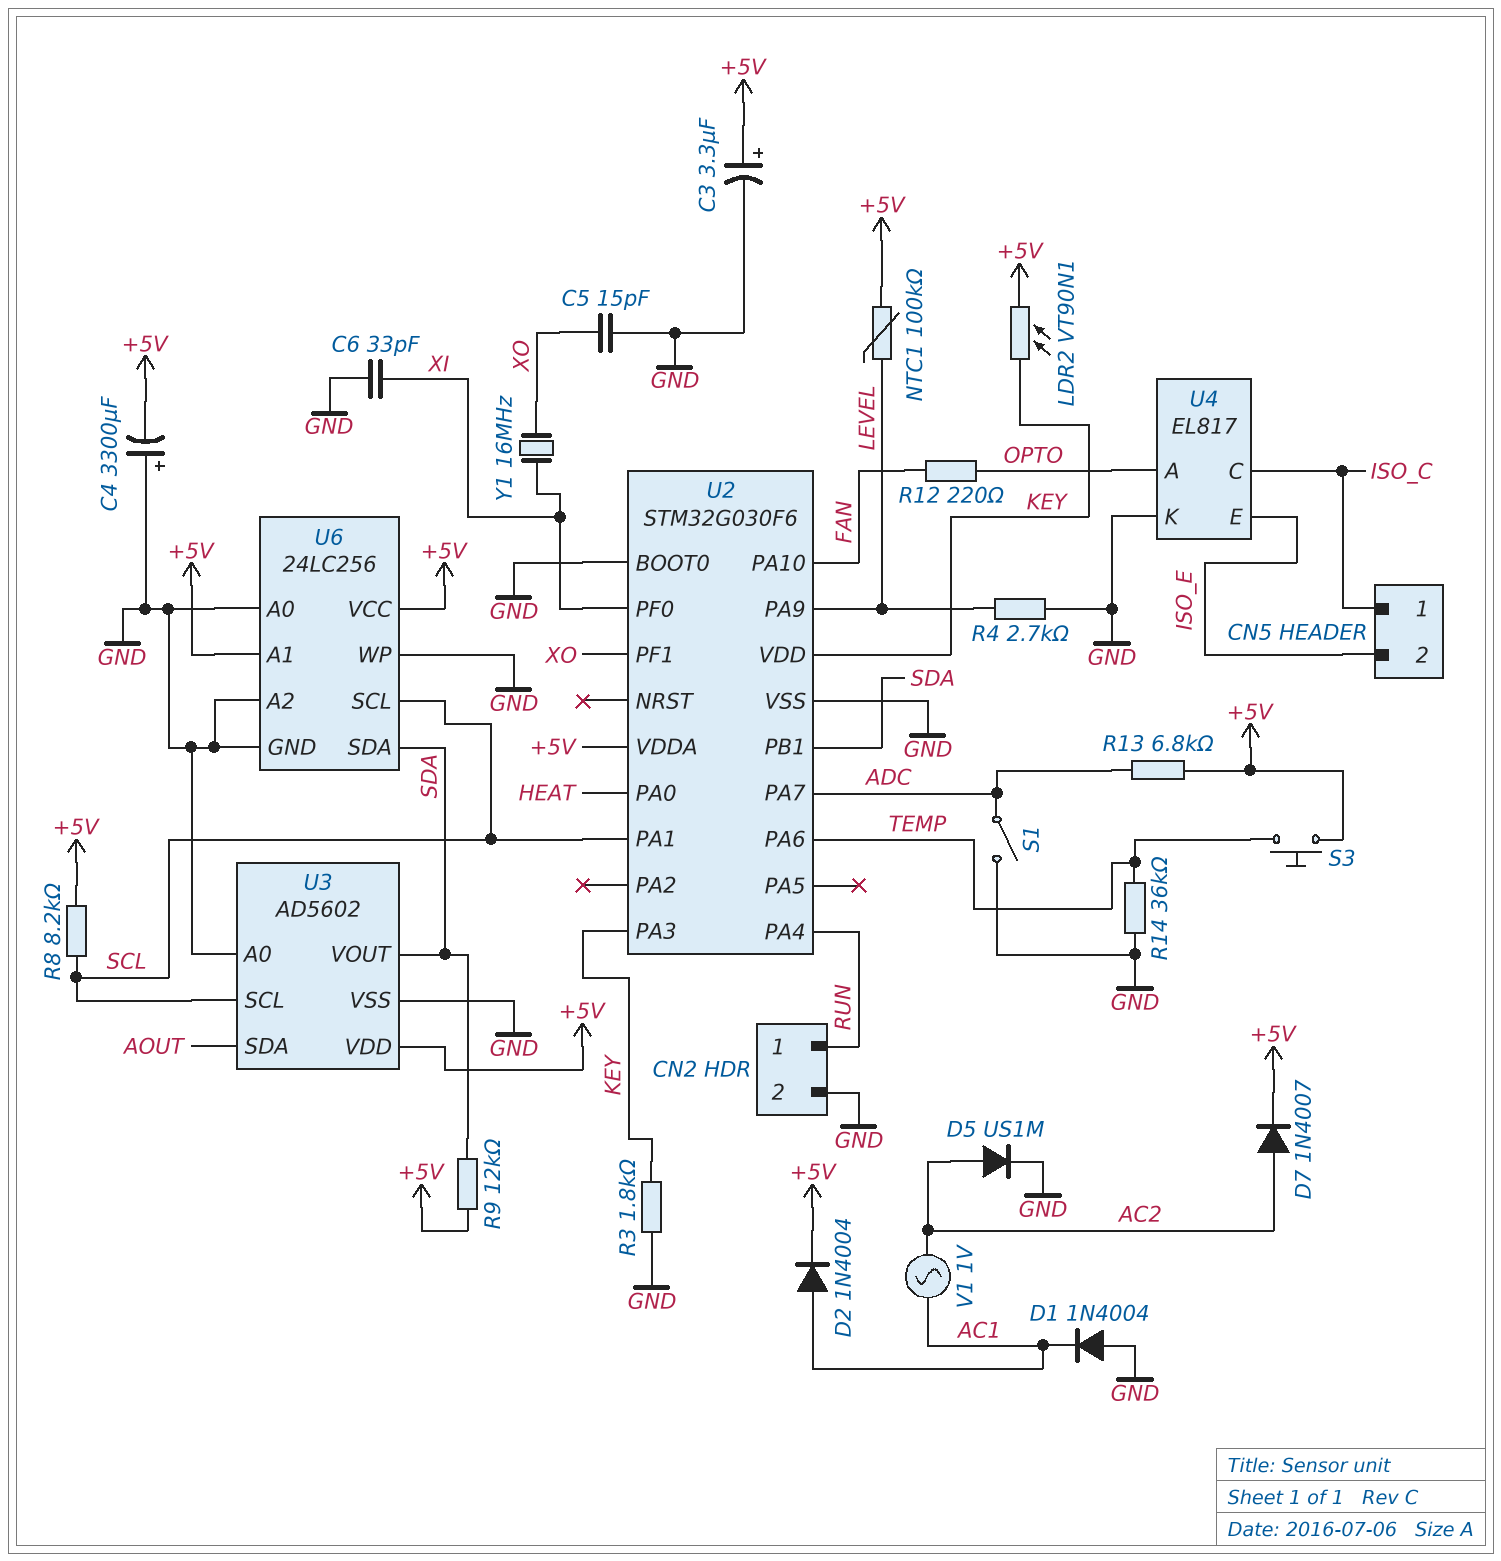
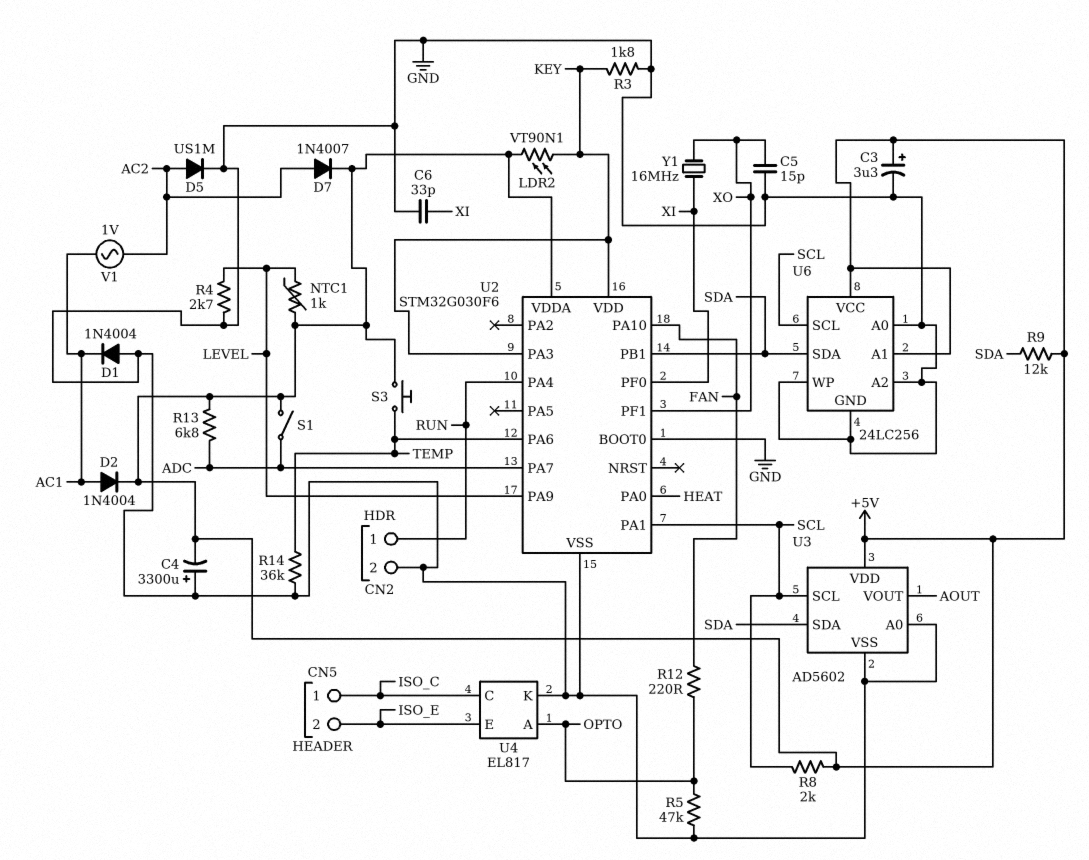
NTC1: 100k (+5V, LEVEL) -> 1k (+5V, LEVEL)
R5: none -> 47k (GND, OPTO)
R8: 8.2k (+5V, SCL) -> 2k (+5V, SCL)
S1: switch (ADC, GND) -> switch (+5V, ADC)
U3 pin SDA: AOUT -> SDA
U3 pin VOUT: SDA -> AOUT

